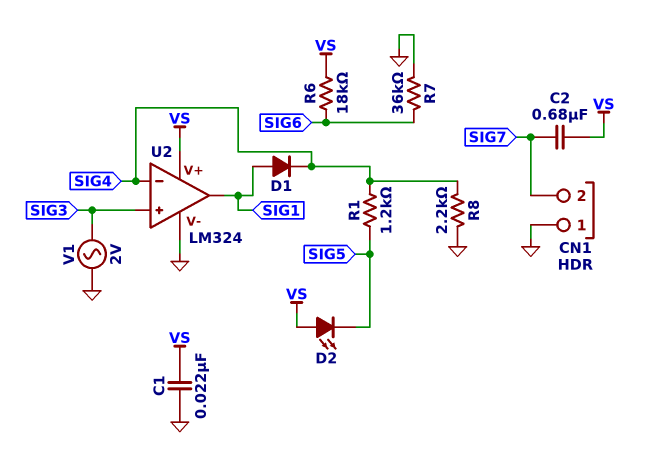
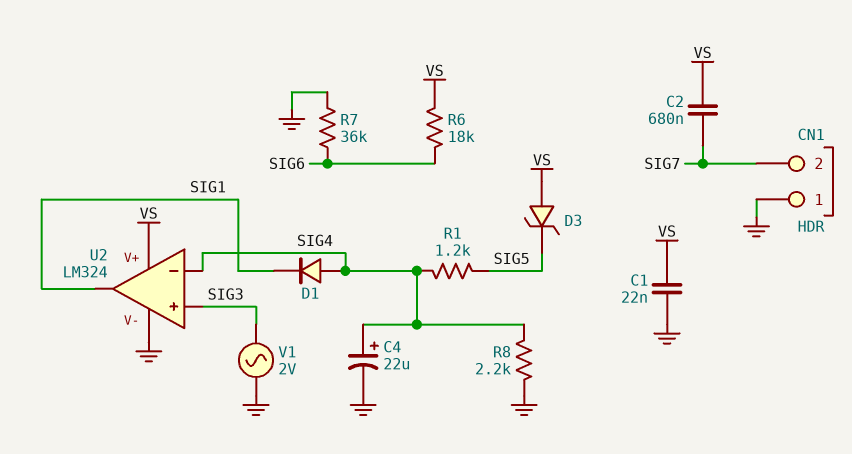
C4: none -> 22uF (plus SIG4, minus GND)
D1: diode (A SIG1, K SIG4) -> diode (A SIG4, K SIG1)
D2: LED (A VS, K SIG5) -> none
D3: none -> zener (A VS, K SIG5)

